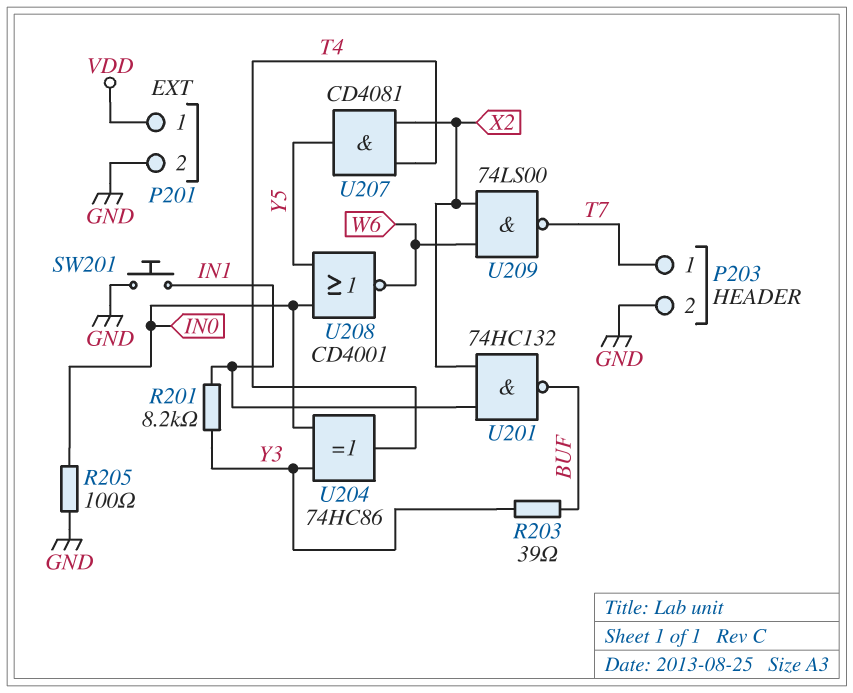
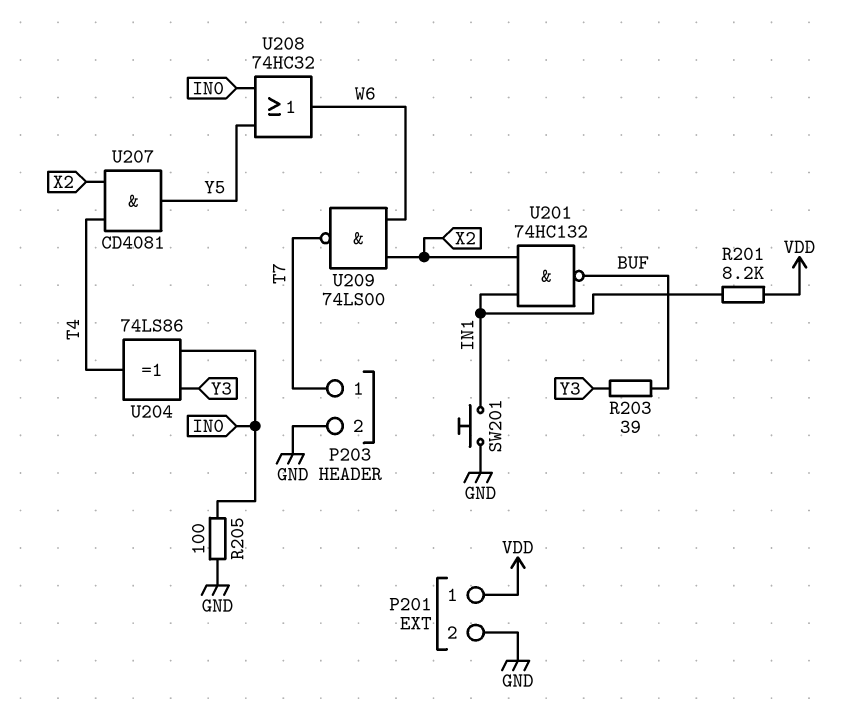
R201: 8.2k (IN1, Y3) -> 8.2k (IN1, VDD)
U204: XOR 74HC86 (in IN0, in Y3, out T4) -> XOR 74LS86 (in IN0, in Y3, out T4)
U208: NOR CD4001 (in IN0, in Y5, out W6) -> OR 74HC32 (in IN0, in Y5, out W6)

